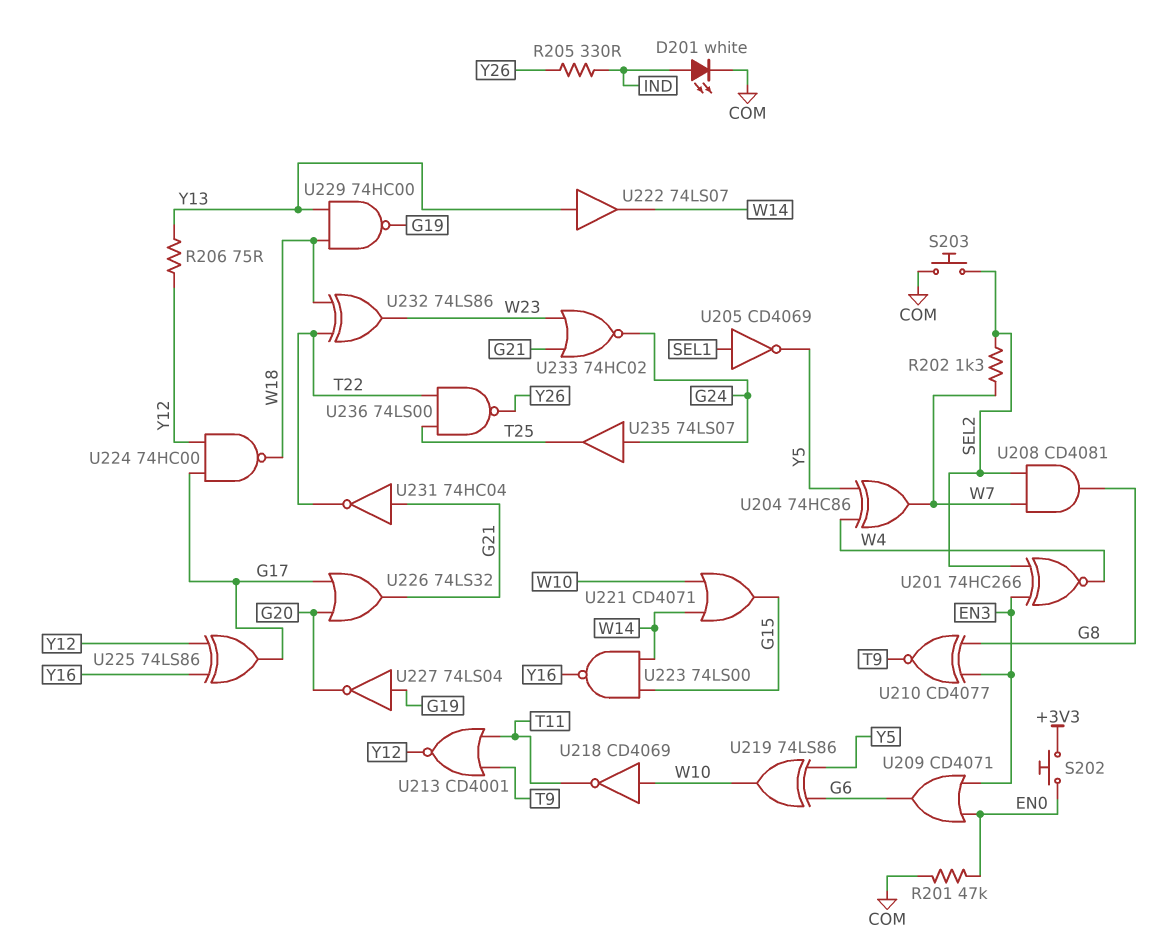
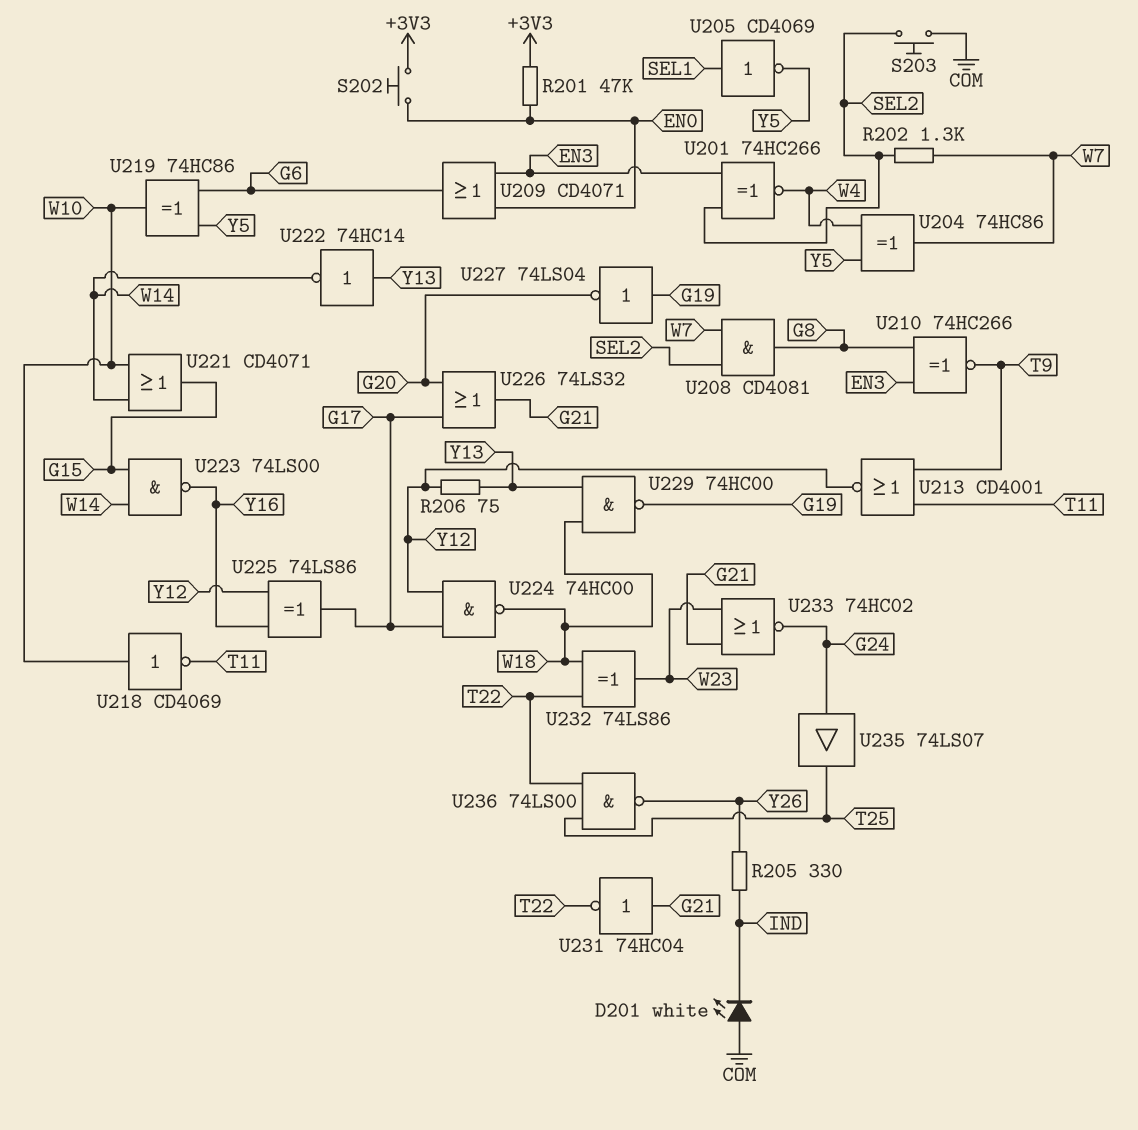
D201: LED white (A IND, K COM) -> LED white (A COM, K IND)
R201: 47k (COM, EN0) -> 47k (+3V3, EN0)
U210: XNOR CD4077 (in EN3, in G8, out T9) -> XNOR 74HC266 (in EN3, in G8, out T9)
U219: XOR 74LS86 (in G6, in Y5, out W10) -> XOR 74HC86 (in G6, in Y5, out W10)
U222: buffer 74LS07 (in Y13, out W14) -> NOT 74HC14 (in Y13, out W14)

